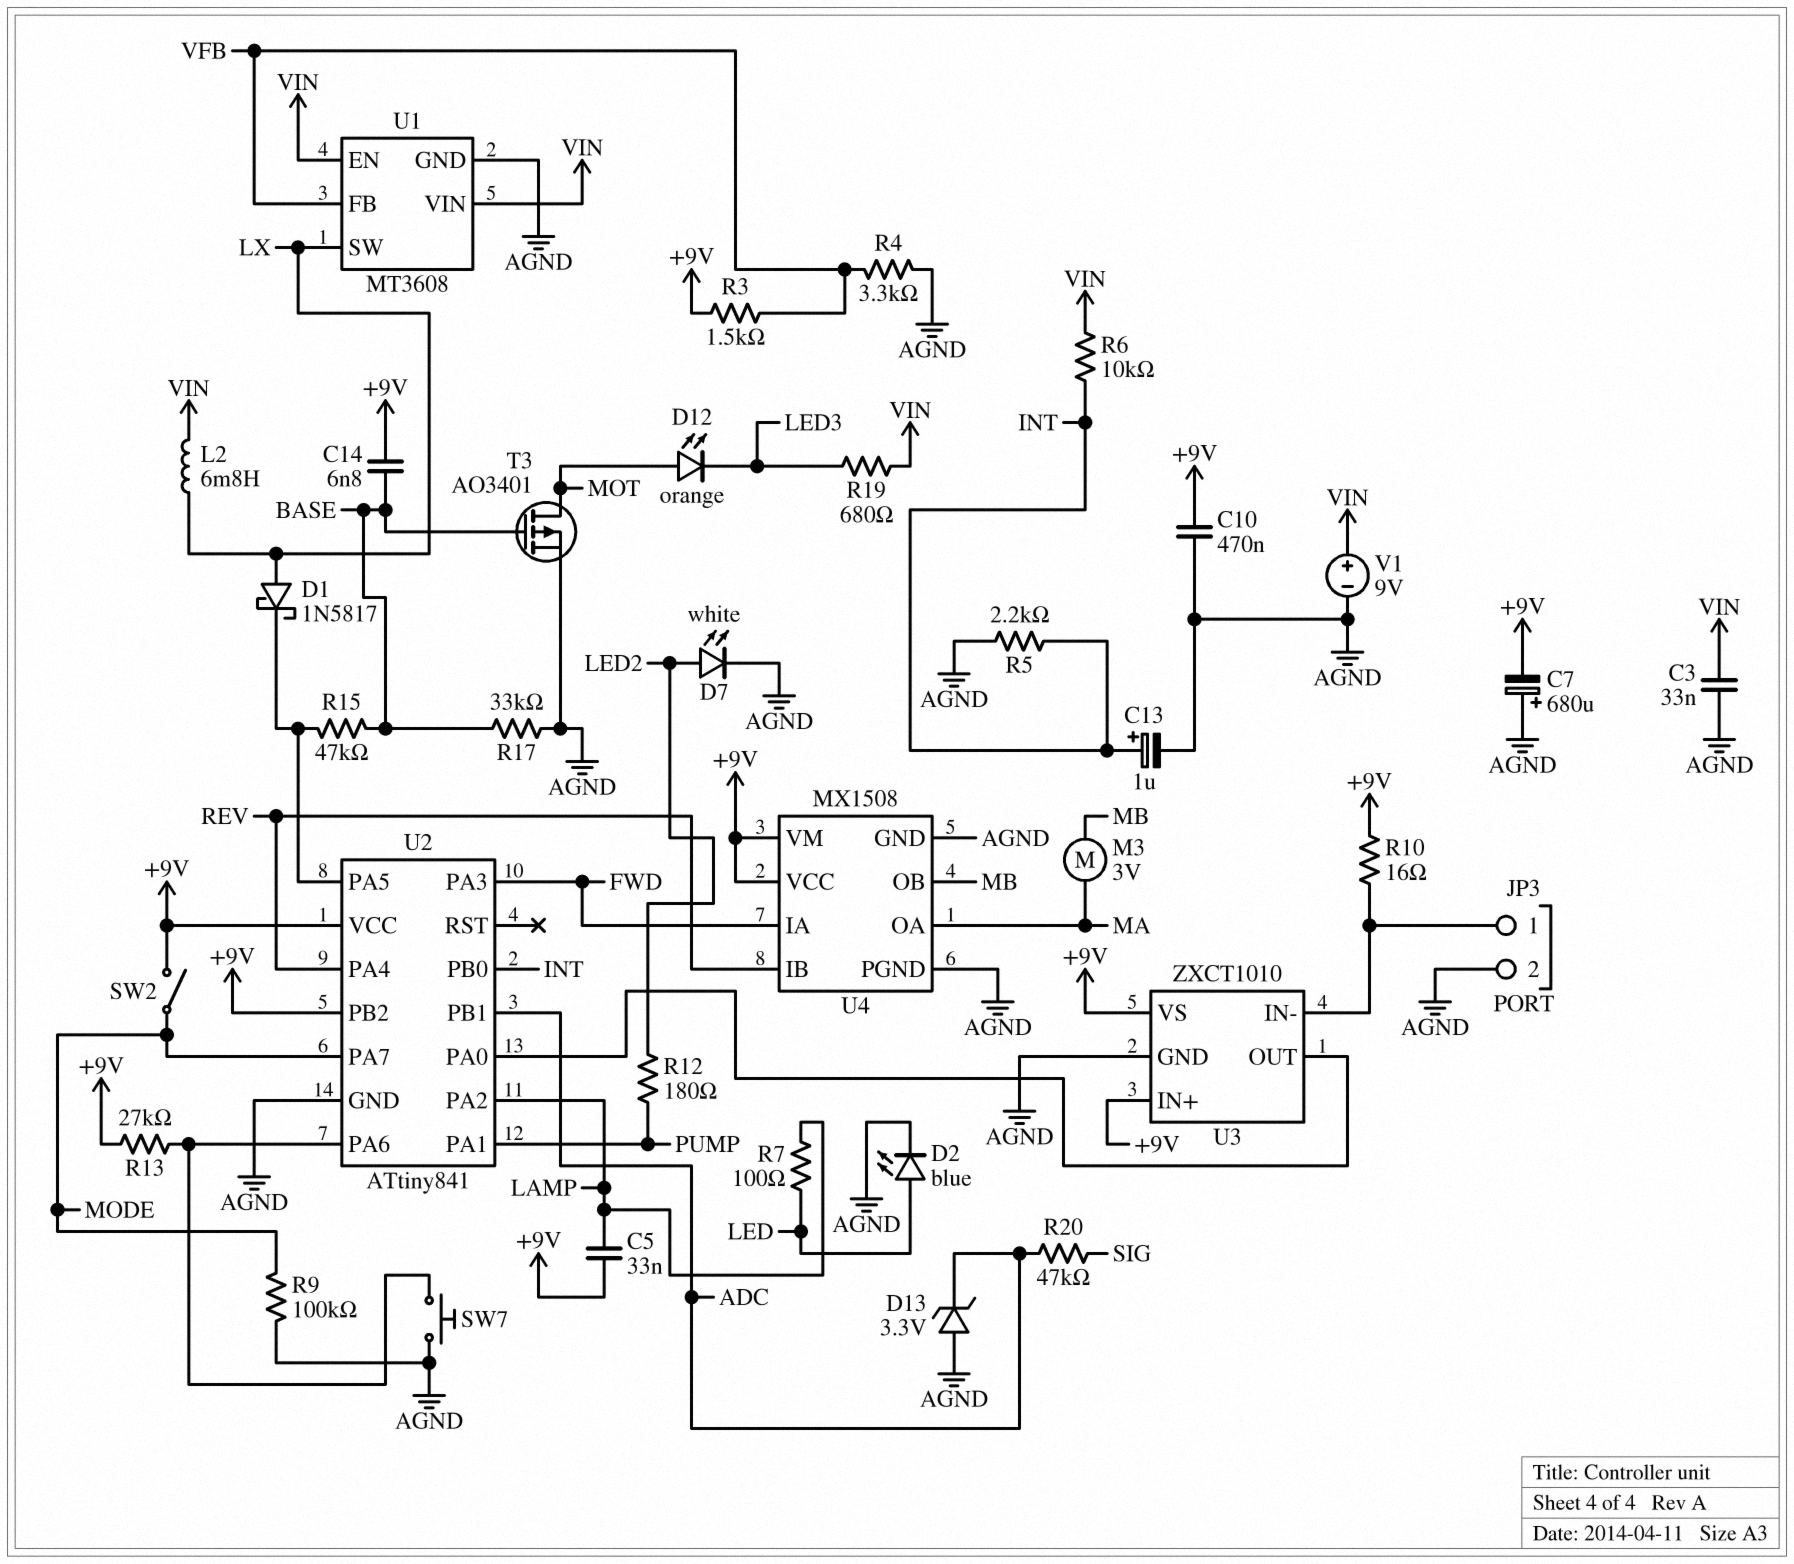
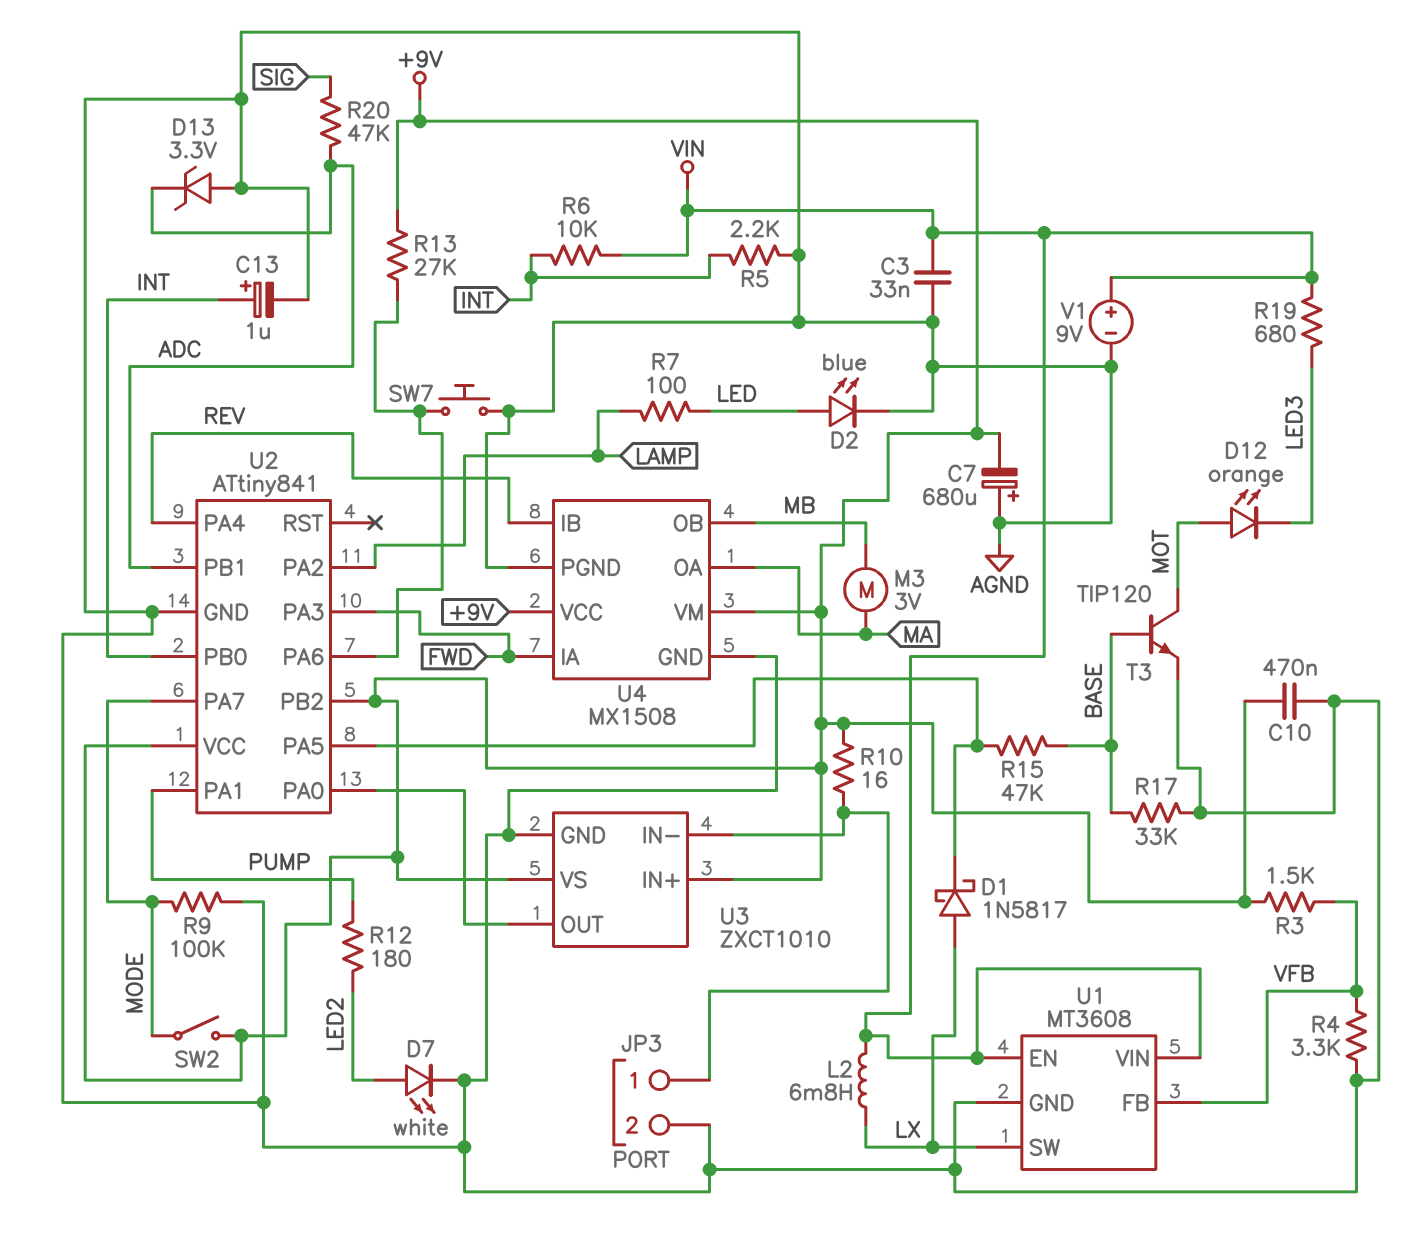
C5: 33nF (+9V, LAMP) -> none
C14: 6.8nF (+9V, BASE) -> none
T3: PMOS AO3401 (G BASE, D MOT, S AGND) -> NPN TIP120 (B BASE, C MOT, E AGND)

